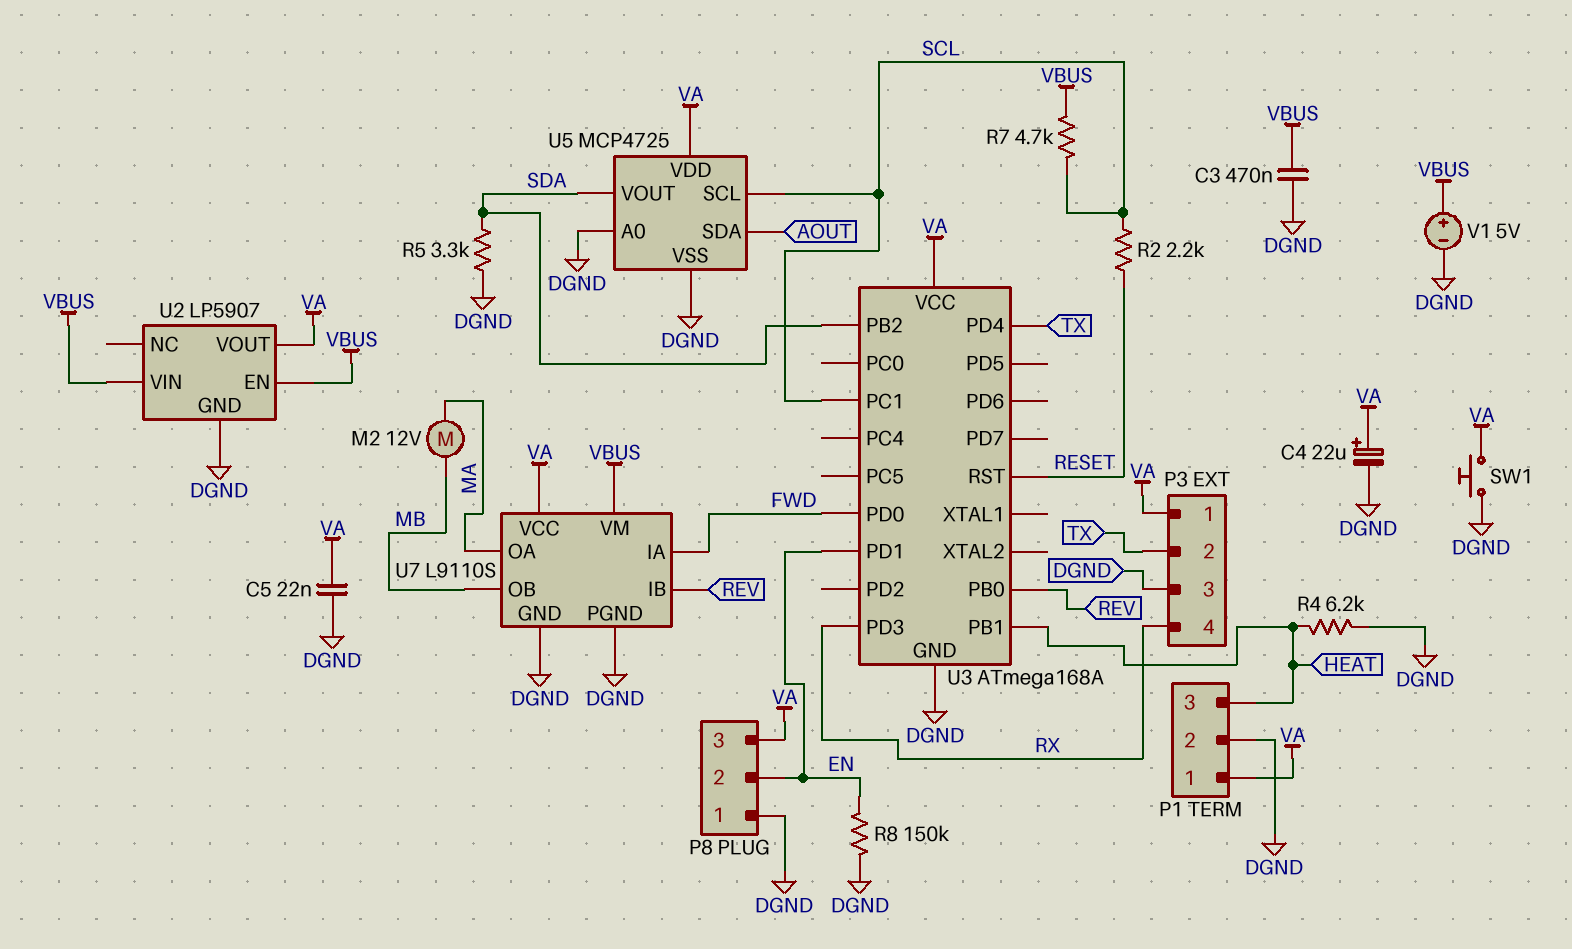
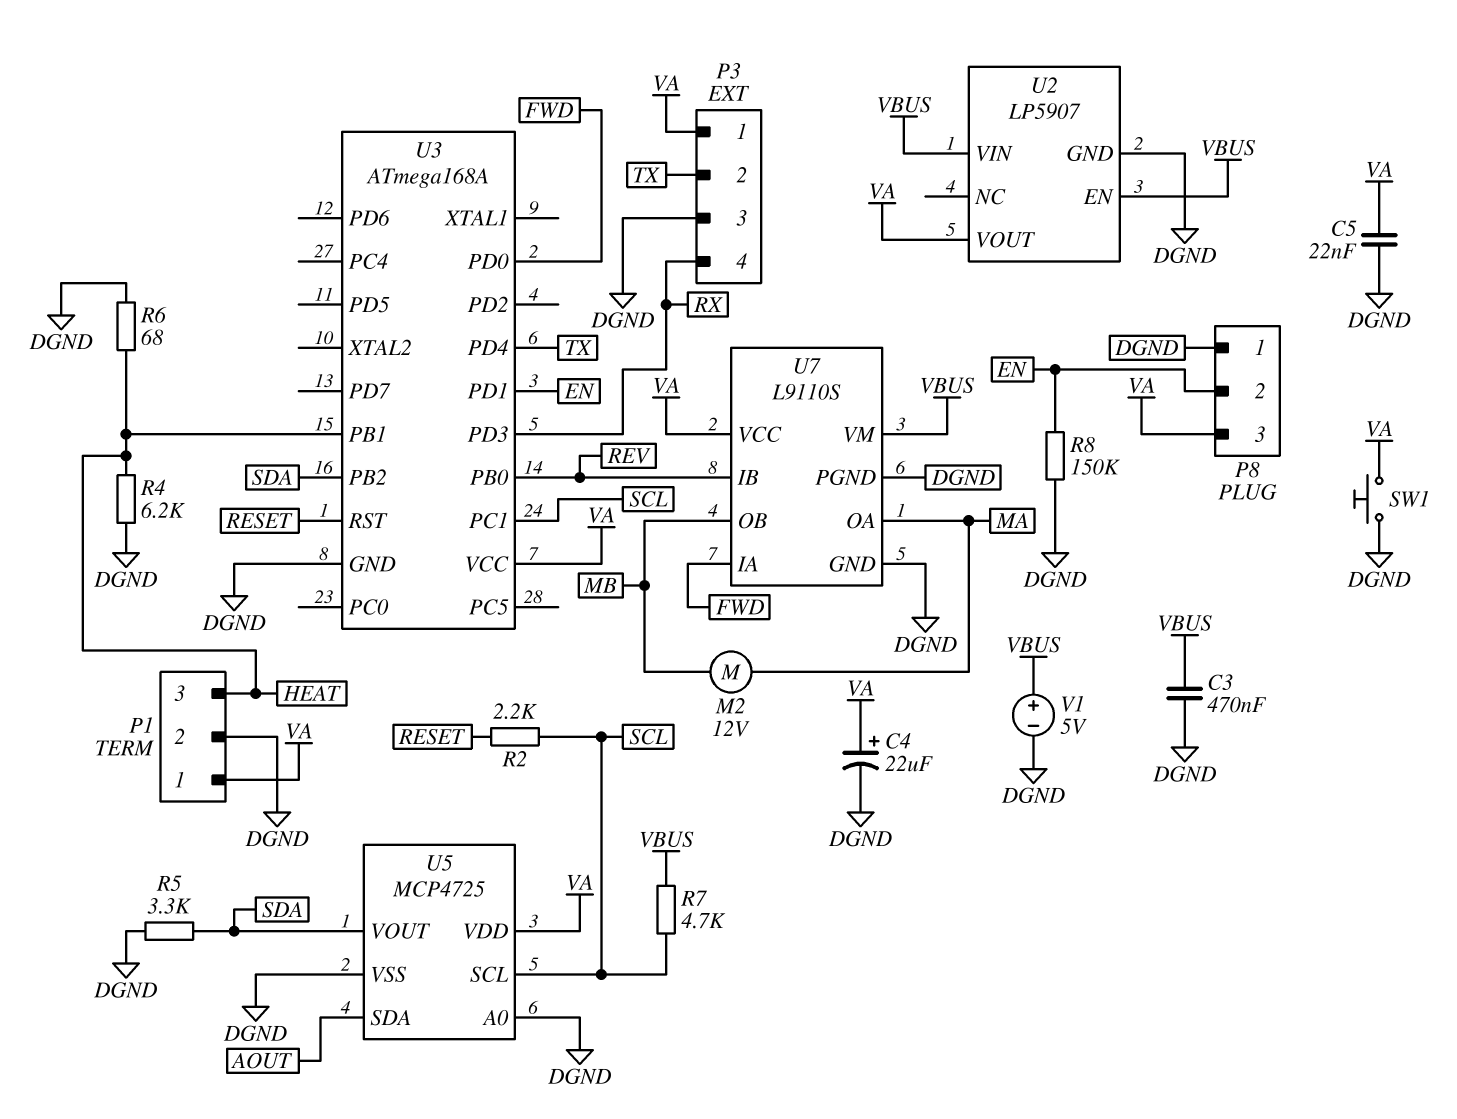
R6: none -> 68 (DGND, HEAT)

